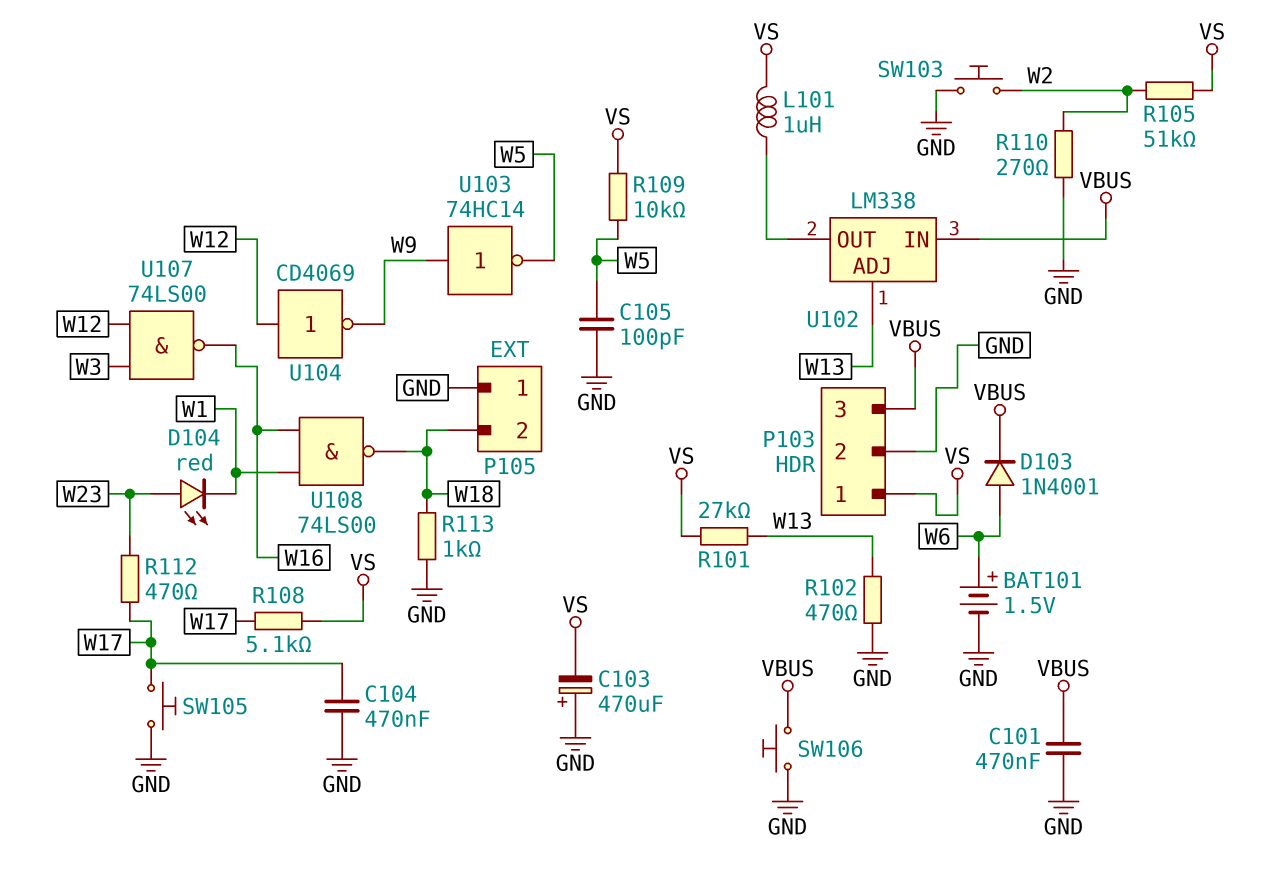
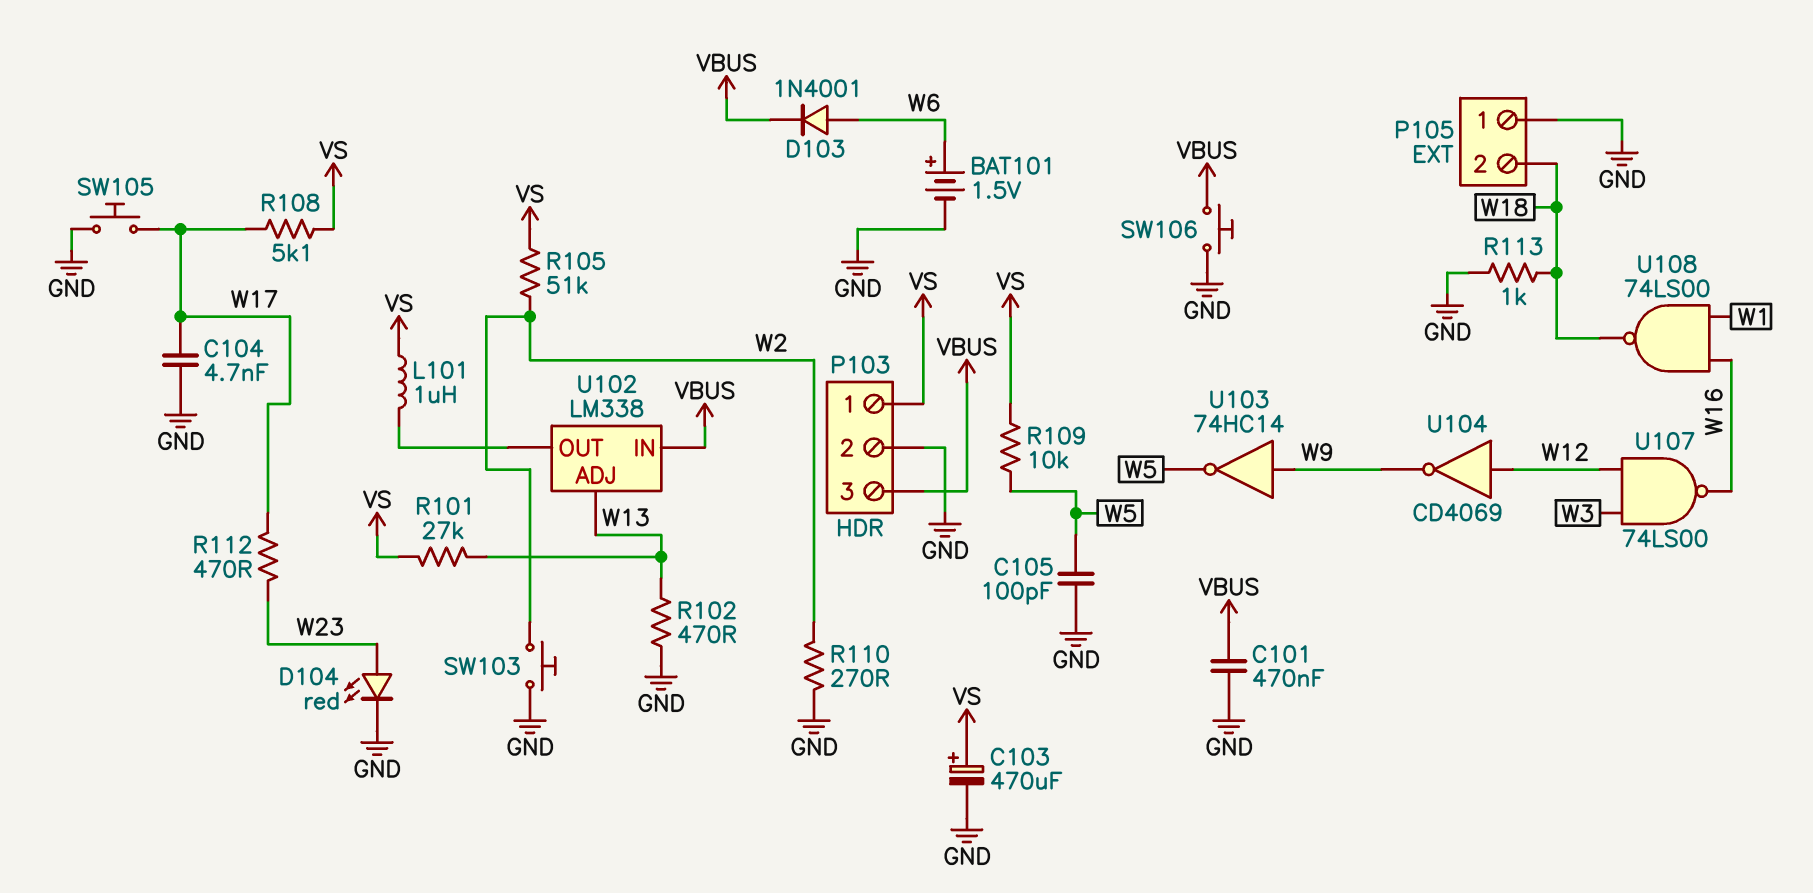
C103: 470uF (plus GND, minus VS) -> 470uF (plus VS, minus GND)
C104: 470nF (GND, W17) -> 4.7nF (GND, W17)
D104: LED red (A W23, K W1) -> LED red (A W23, K GND)

